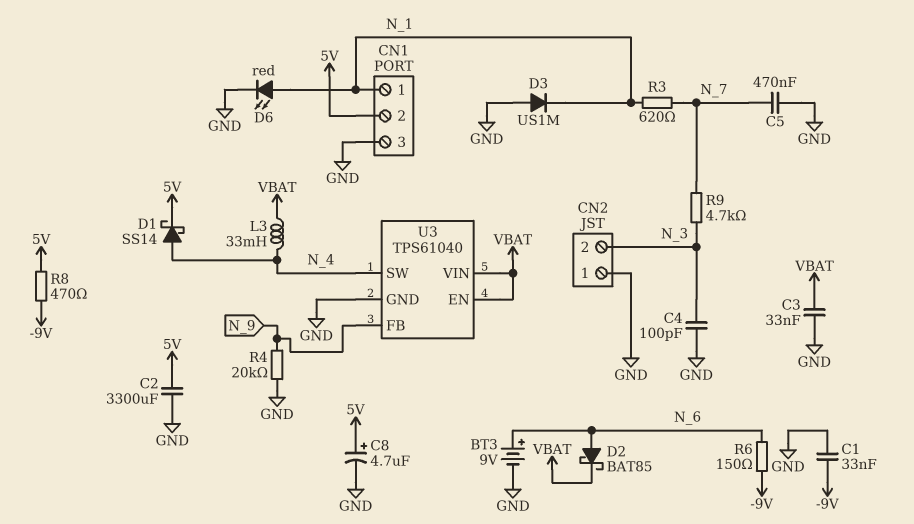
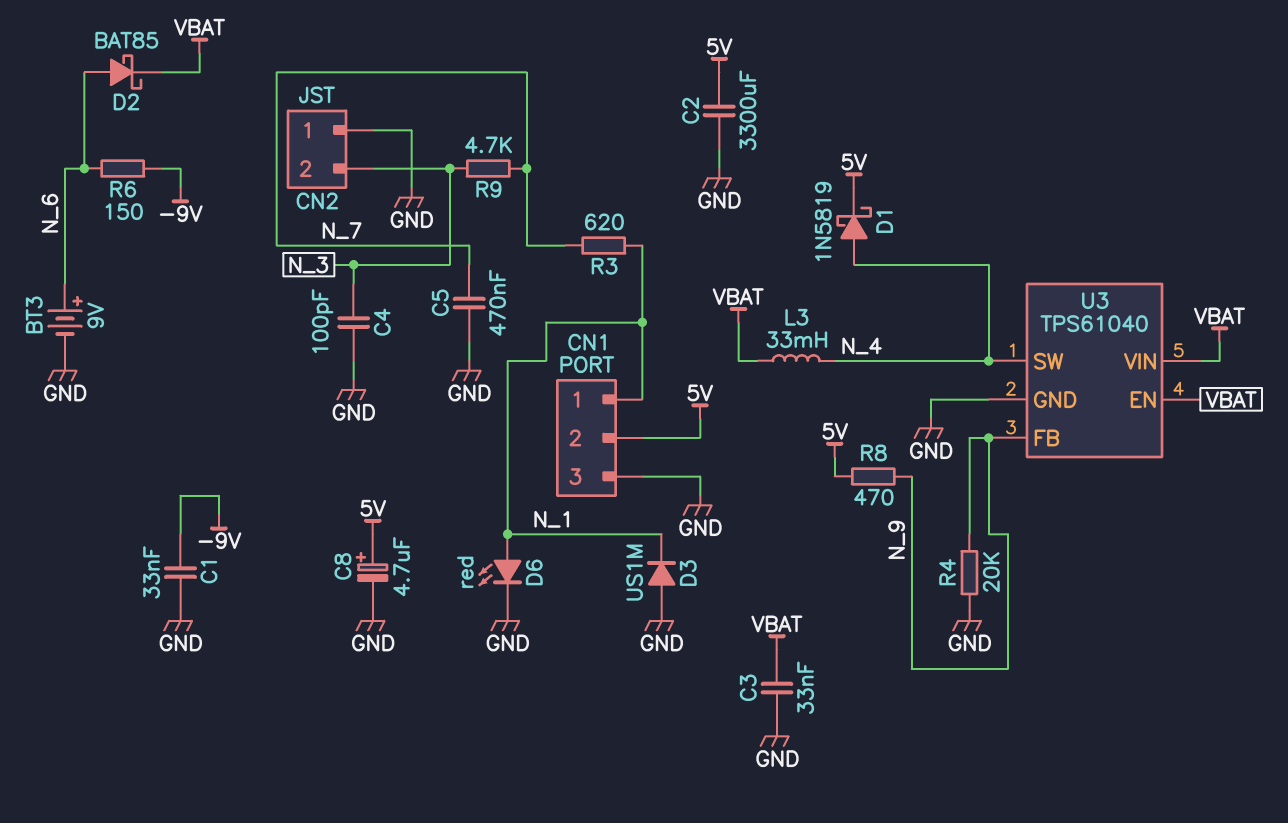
D1: schottky SS14 (A N_4, K 5V) -> schottky 1N5819 (A N_4, K 5V)
R8: 470 (-9V, 5V) -> 470 (5V, N_9)

